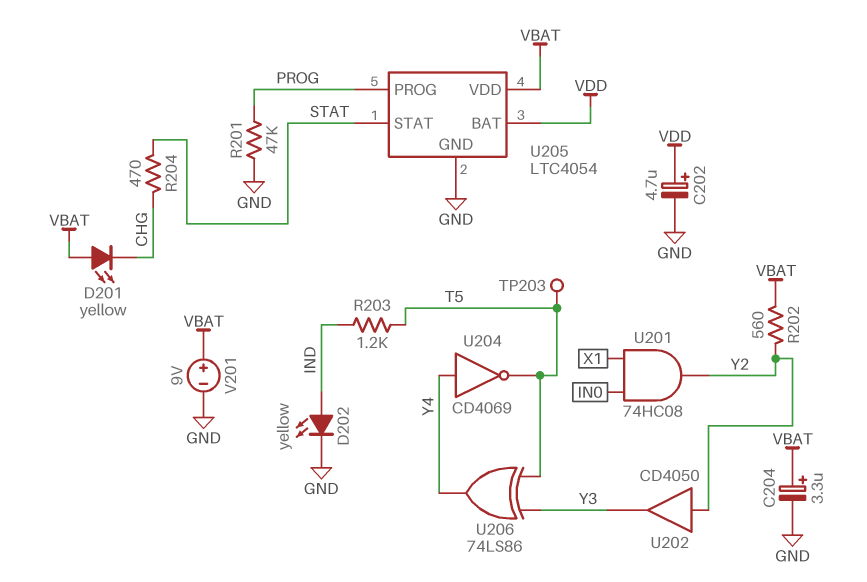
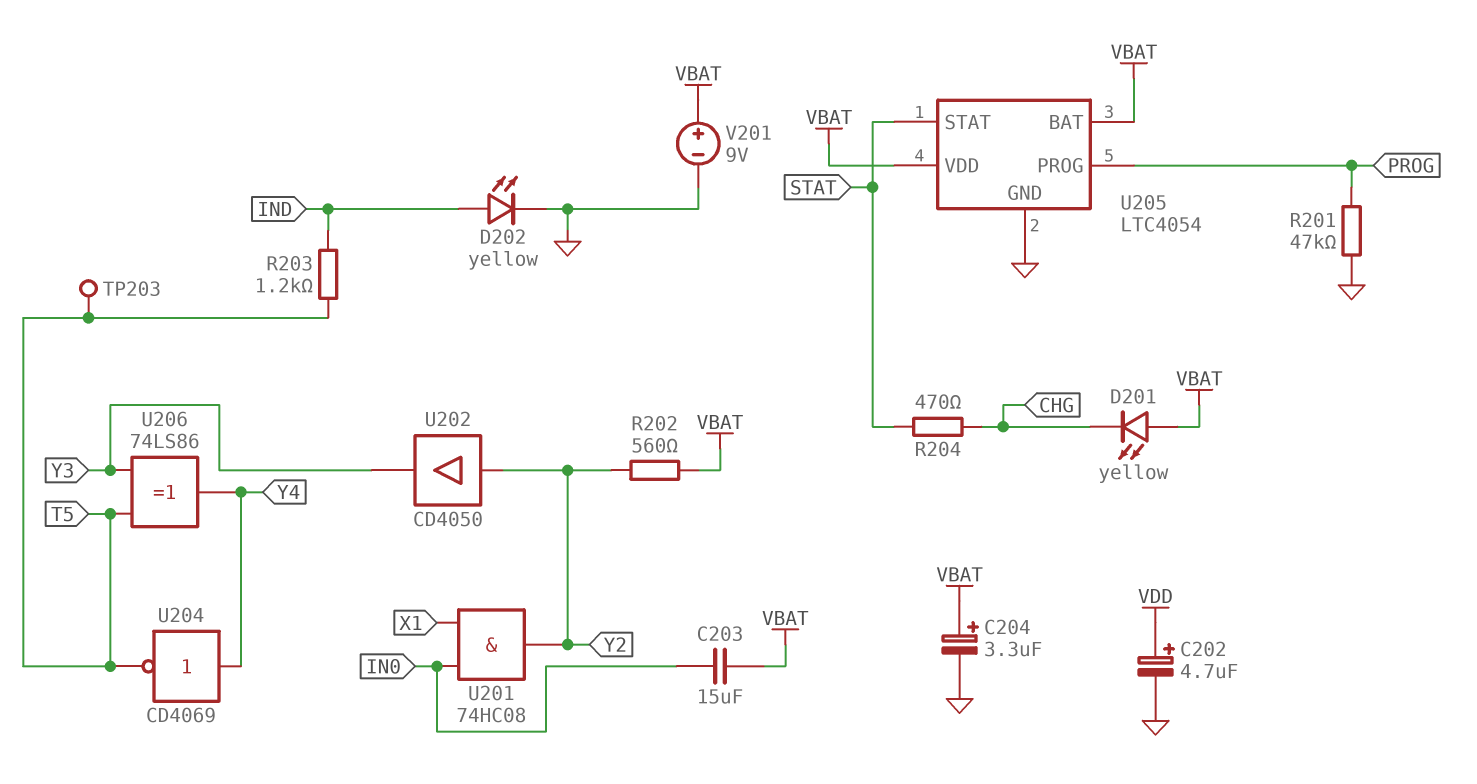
C203: none -> 15uF (IN0, VBAT)
U205 pin BAT: VDD -> VBAT

